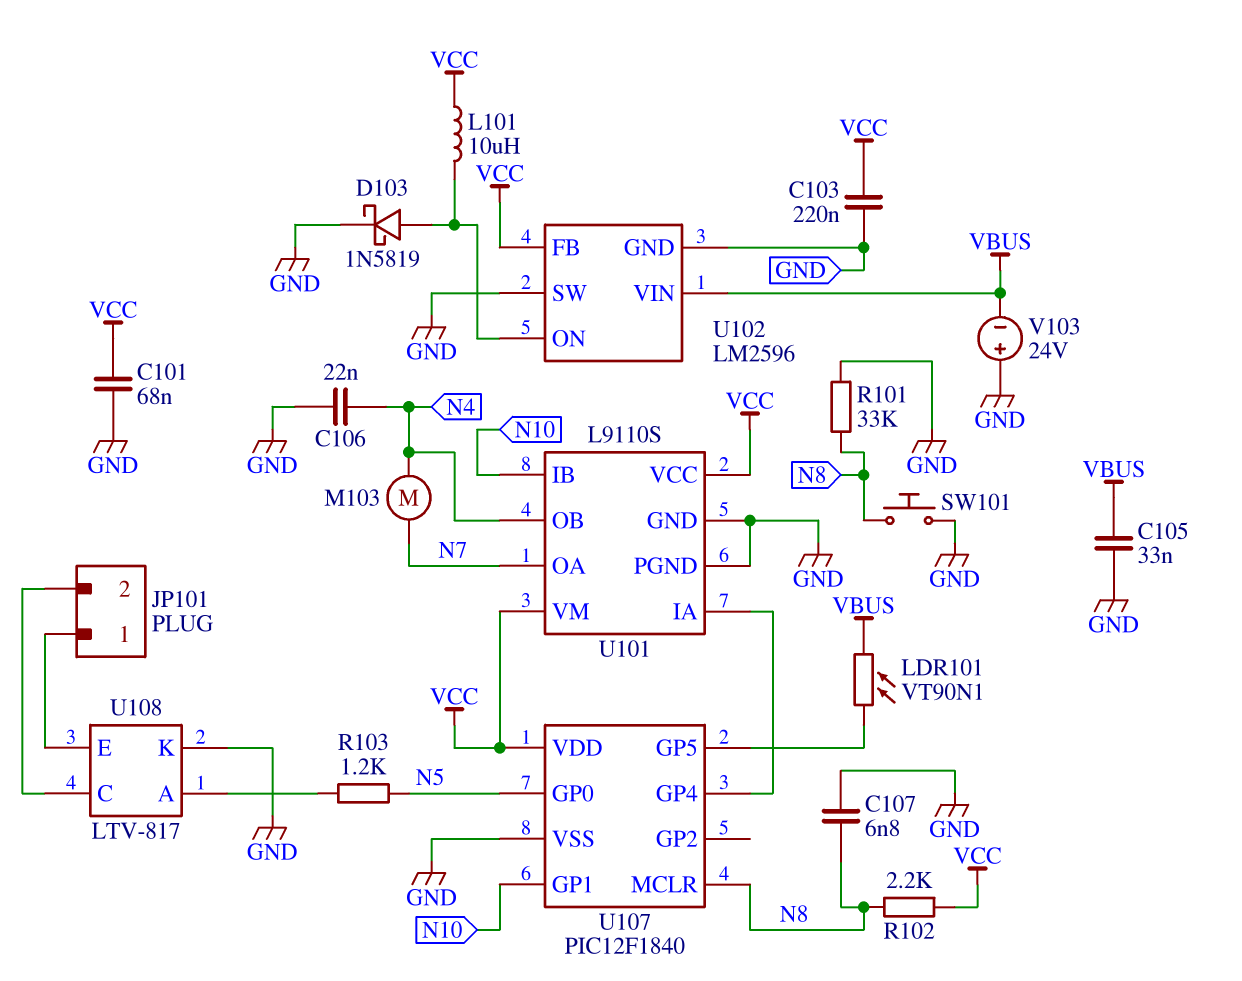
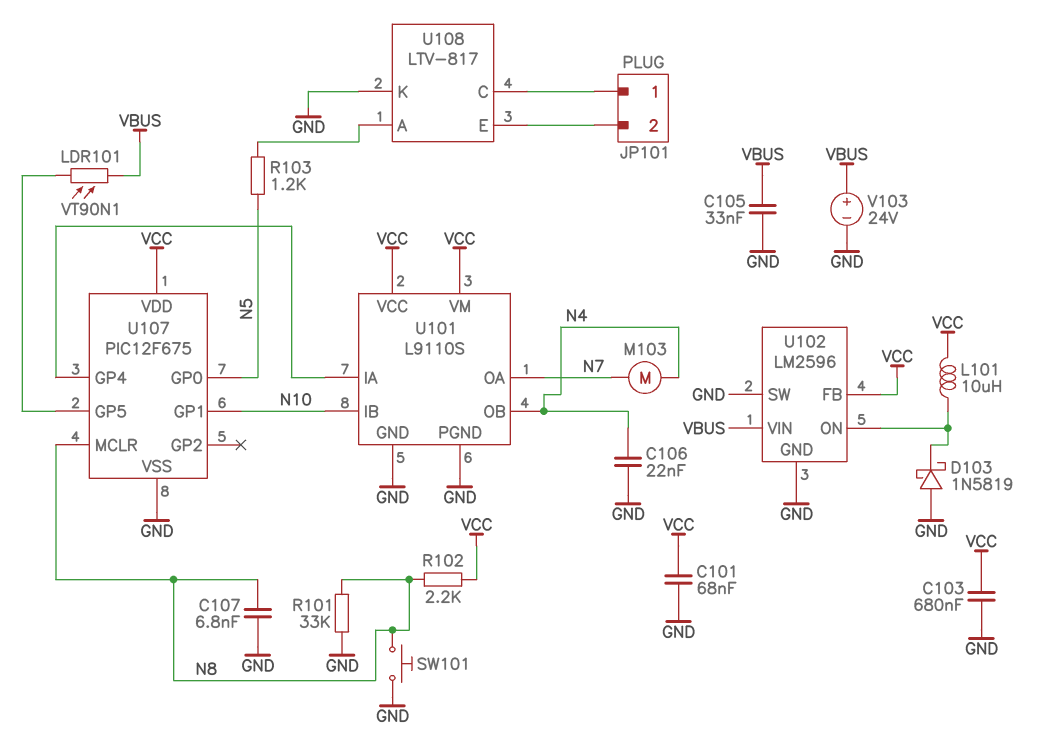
C103: 220nF (GND, VCC) -> 680nF (GND, VCC)
D103: schottky 1N5819 (A U102/ON, K GND) -> schottky 1N5819 (A GND, K U102/ON)
U107: PIC12F1840 -> PIC12F675
U108 pin C: JP101/2 -> JP101/1
U108 pin E: JP101/1 -> JP101/2
V103: 24V (plus GND, minus VBUS) -> 24V (plus VBUS, minus GND)

